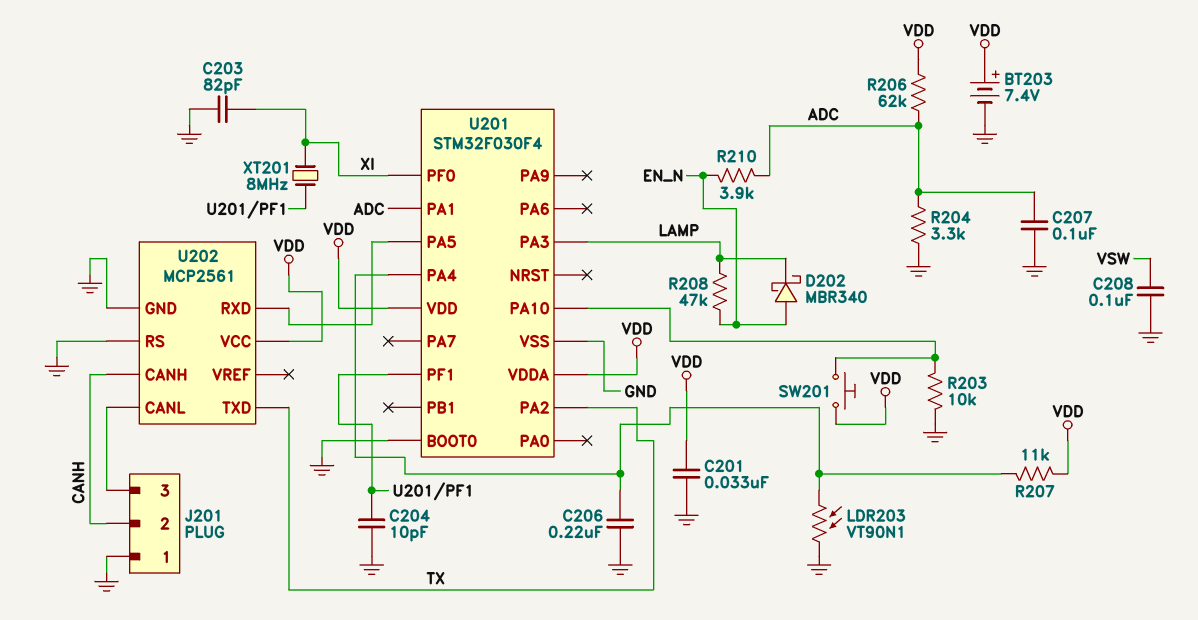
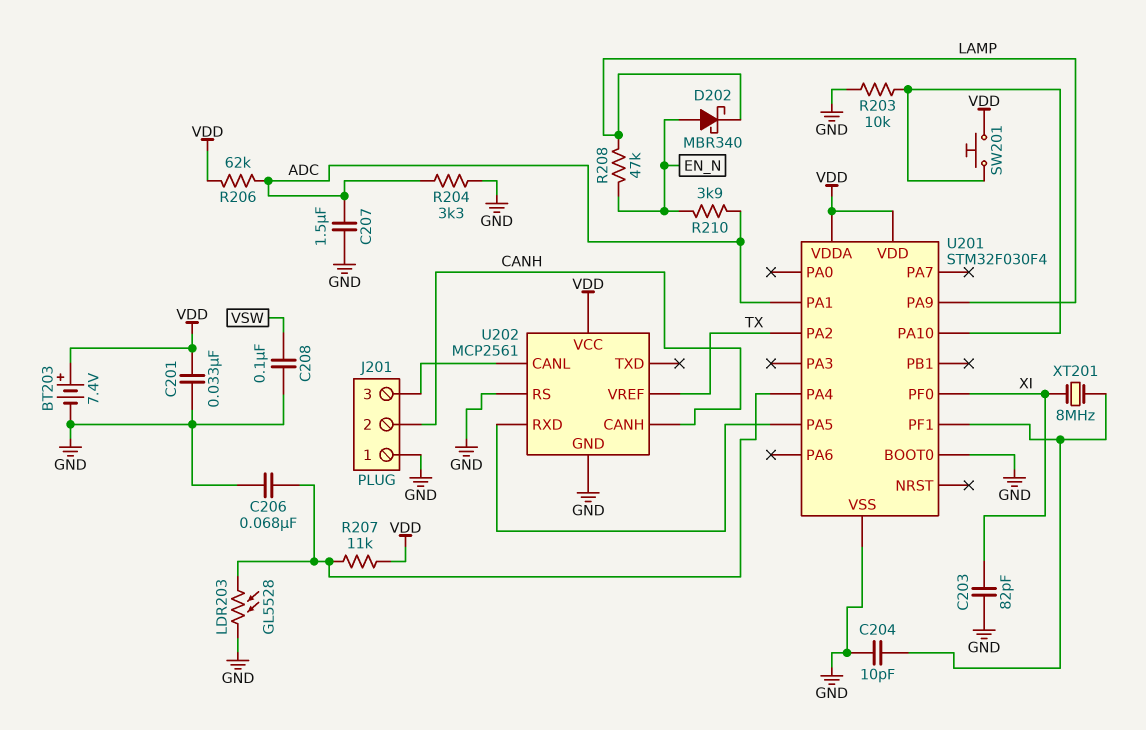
C206: 220nF (GND, U201/PA4) -> 68nF (GND, U201/PA4)
C207: 100nF (ADC, GND) -> 1.5uF (ADC, GND)
LDR203: VT90N1 (GND, U201/PA4) -> GL5528 (GND, U201/PA4)
U201 pin PA3: LAMP -> none
U201 pin PA9: none -> LAMP
U202 pin TXD: TX -> none
U202 pin VREF: none -> TX

